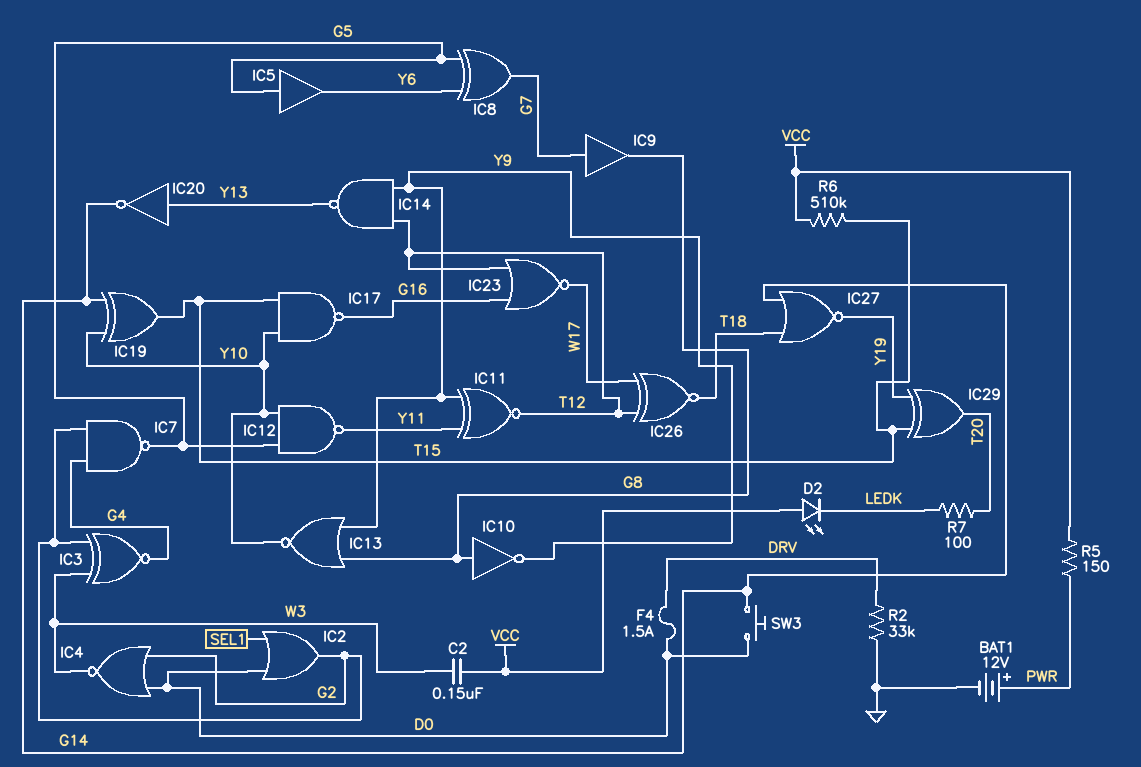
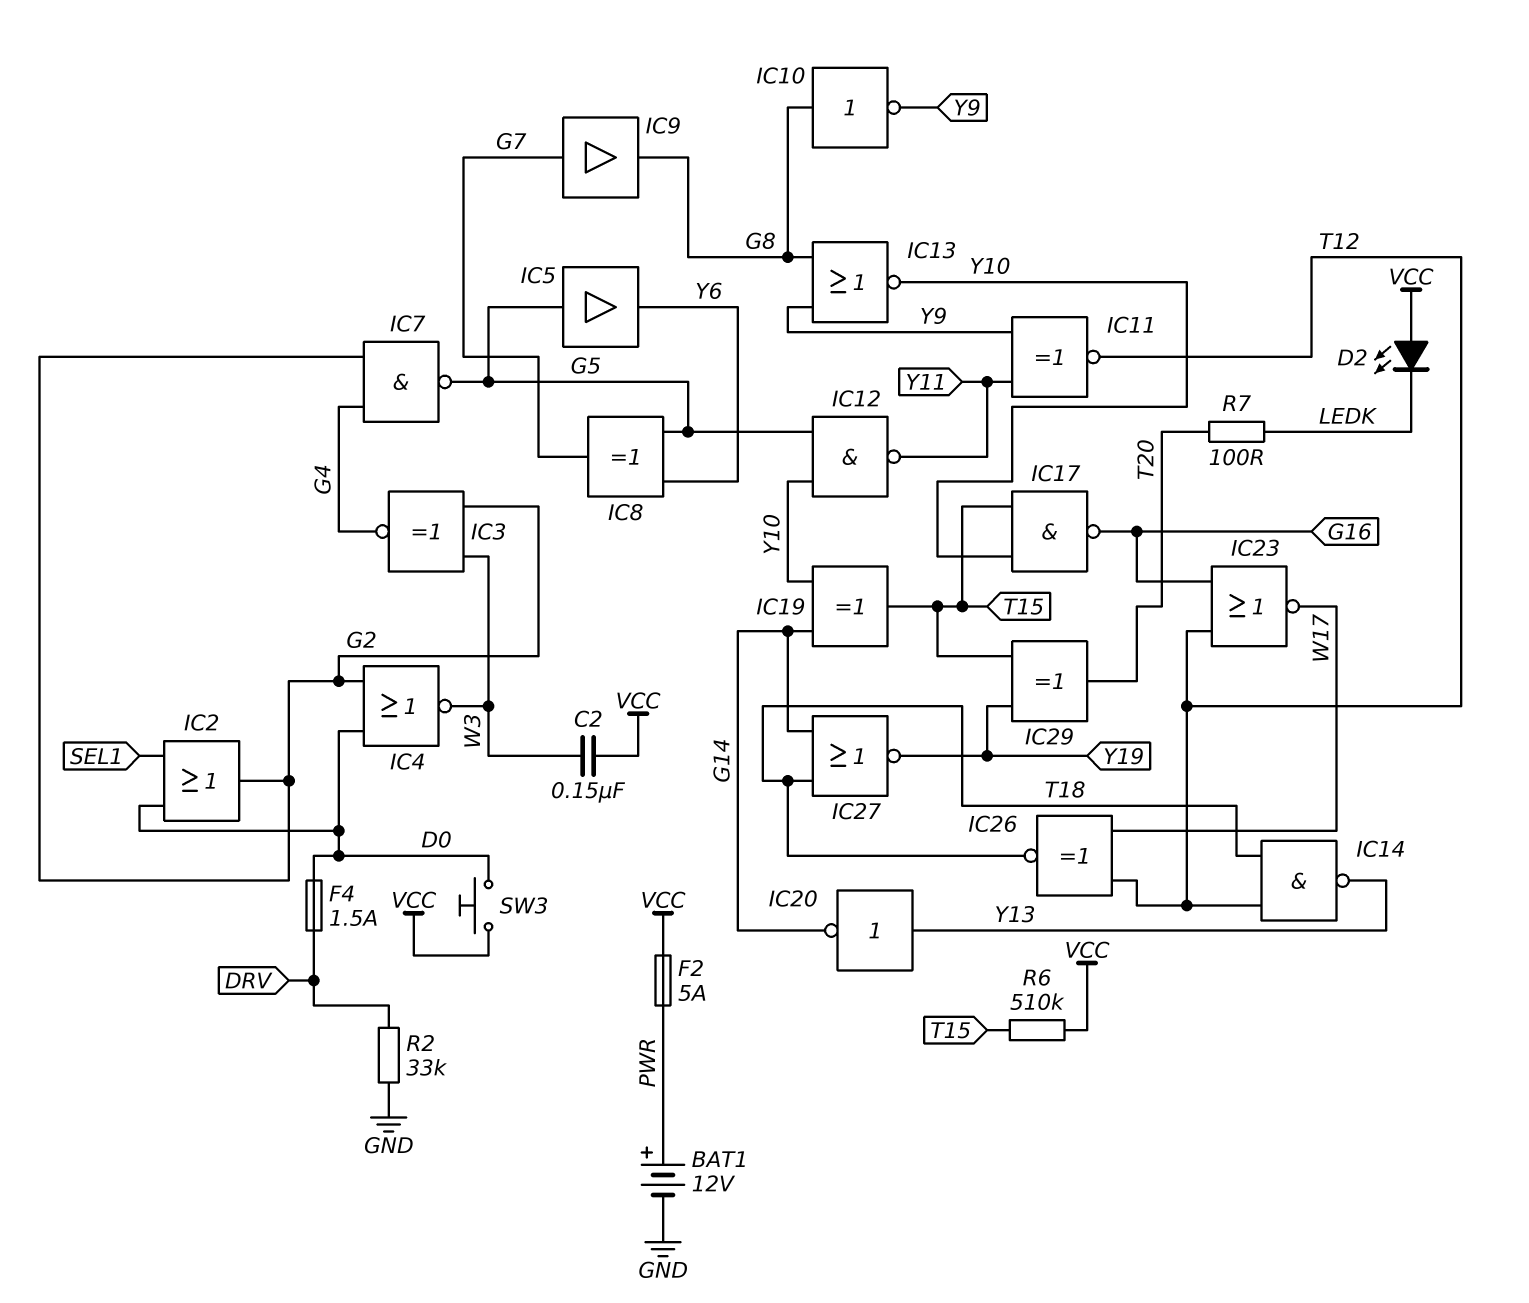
F2: none -> 5A (PWR, VCC)
IC14: NAND (in T12, in Y9, out Y13) -> NAND (in T12, in T18, out Y13)
R5: 150 (PWR, VCC) -> none
SW3: button (D0, G14) -> button (D0, VCC)

